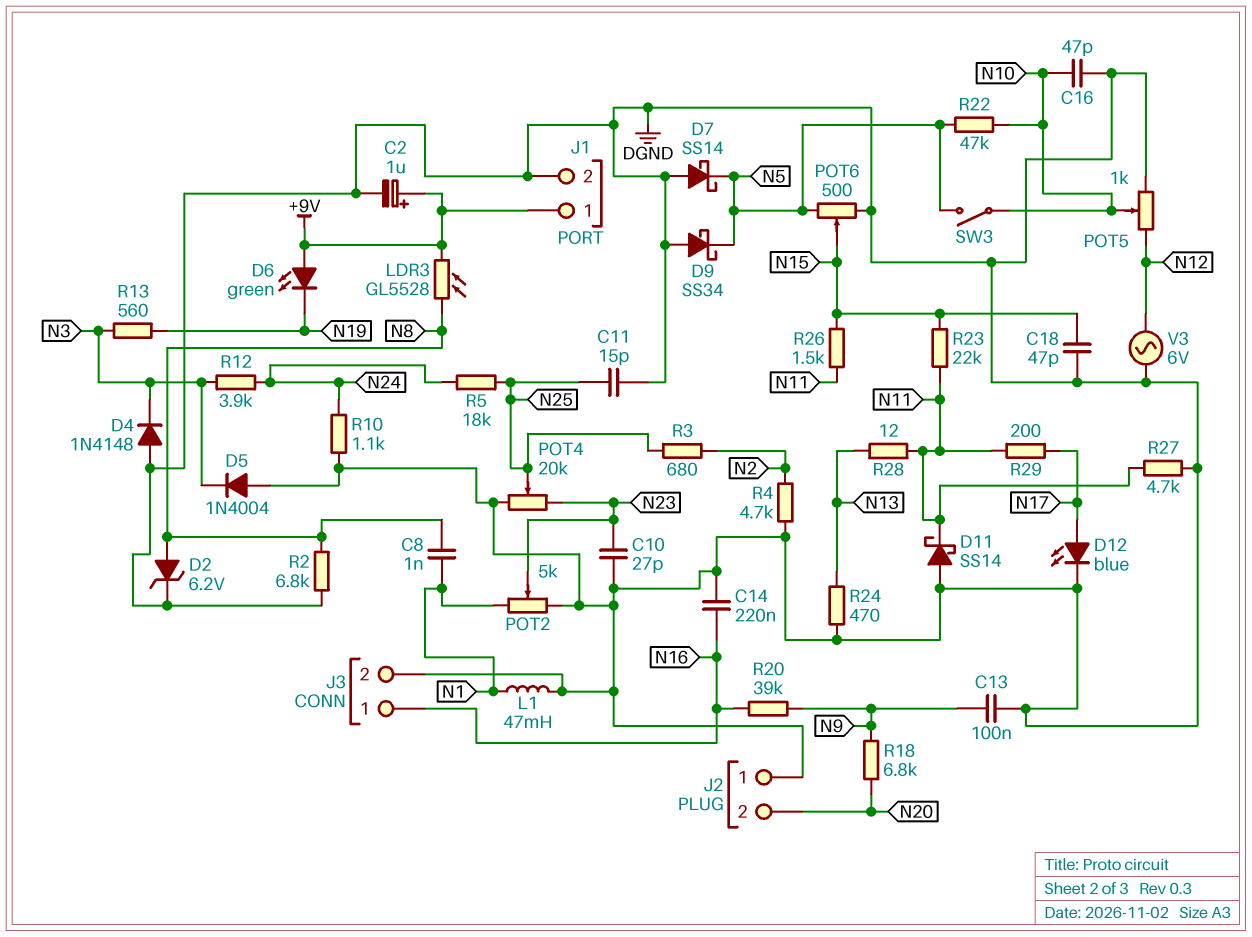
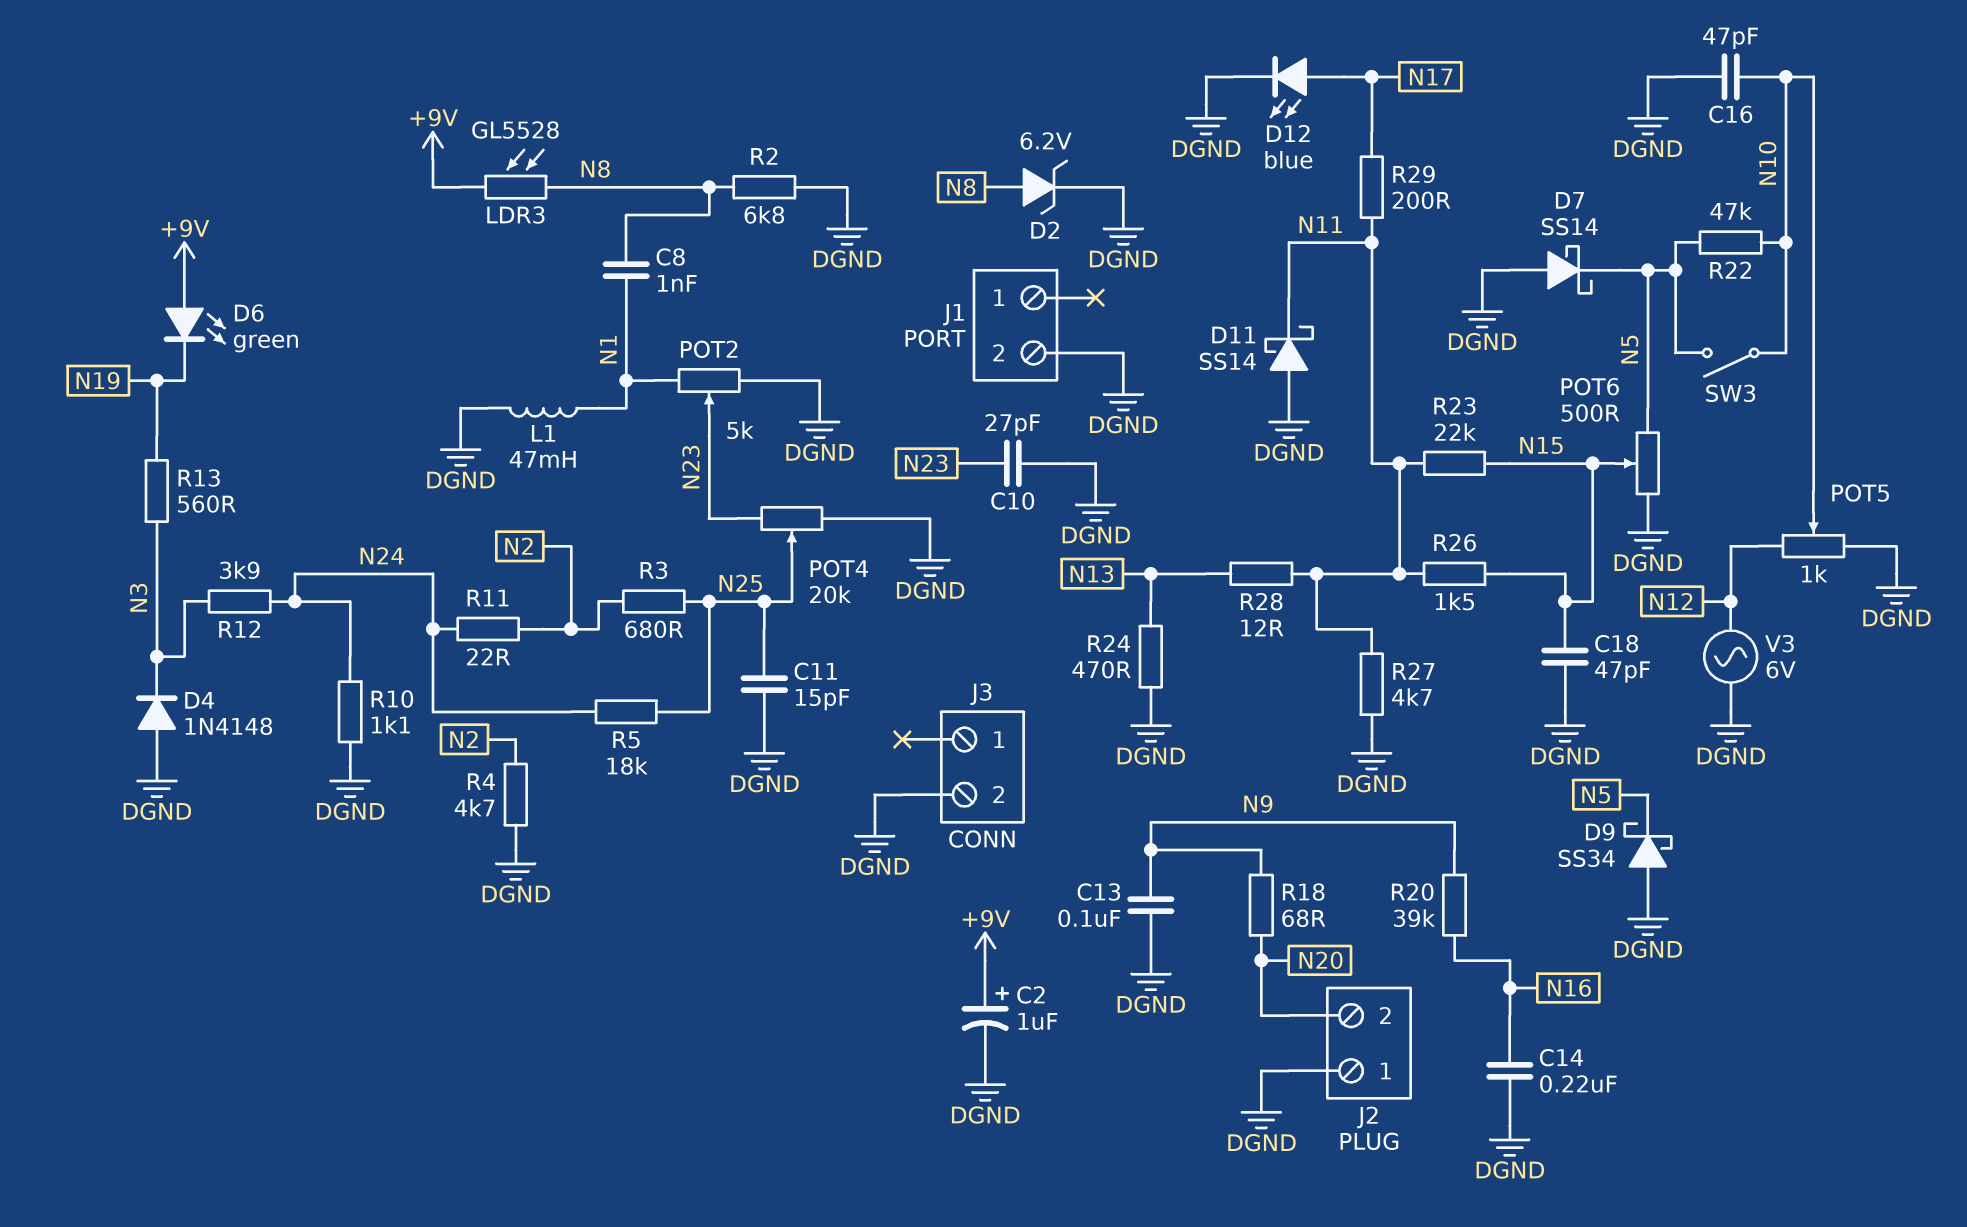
D5: diode 1N4004 (A DGND, K N3) -> none
J1 pin 1: +9V -> none
J3 pin 1: N16 -> none
R11: none -> 22 (N2, N24)
R18: 6.8k (N9, N20) -> 68 (N9, N20)

